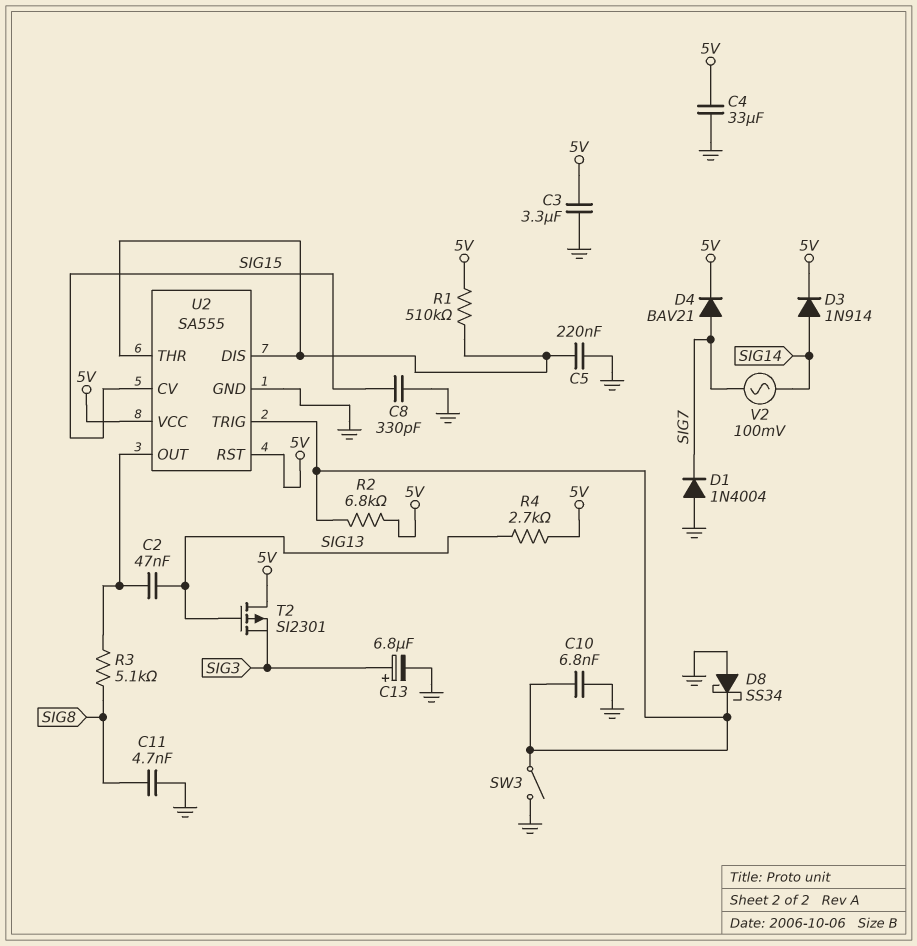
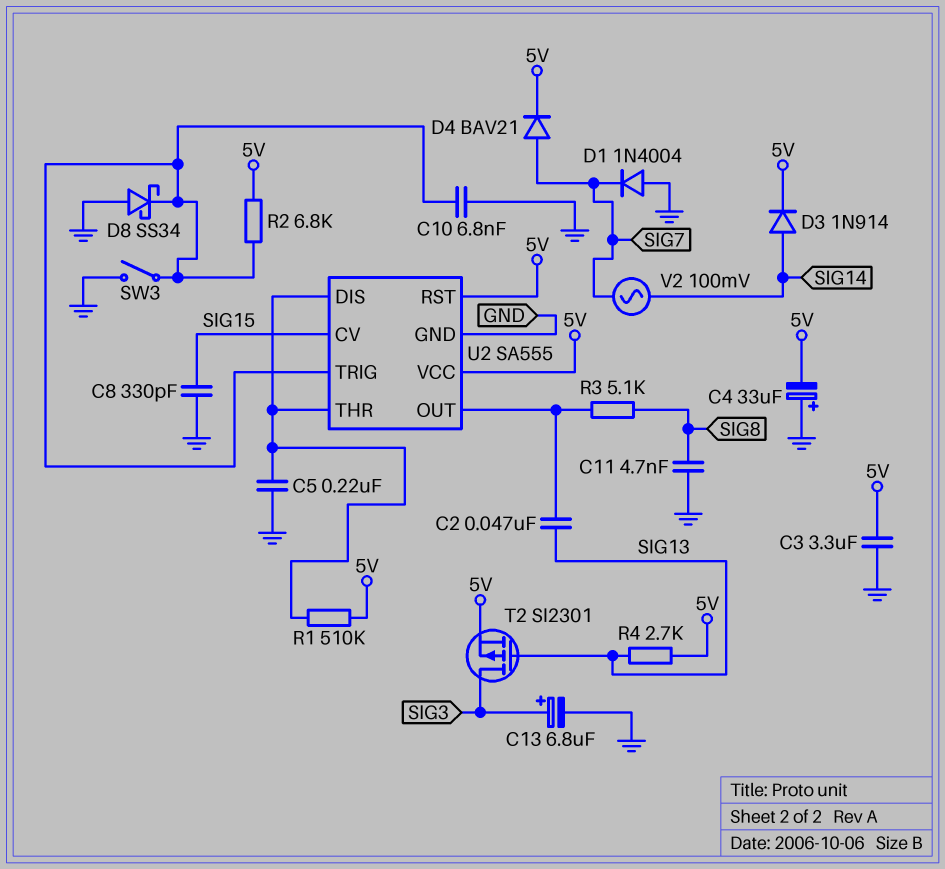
C4: 33uF (5V, GND) -> 33uF (plus GND, minus 5V)
T2: PMOS SI2301 (G SIG13, D 5V, S SIG3) -> PMOS SI2301 (G SIG13, D SIG3, S 5V)

